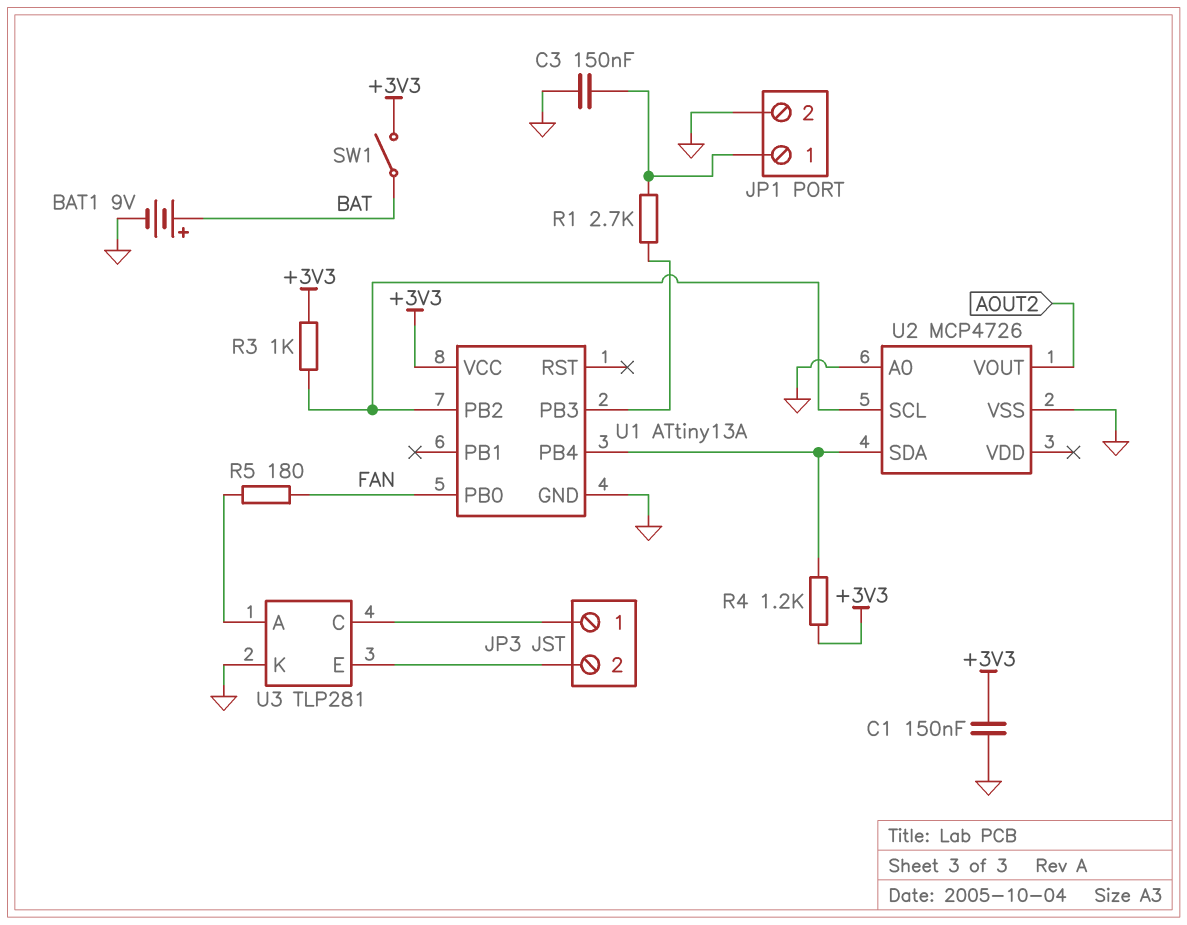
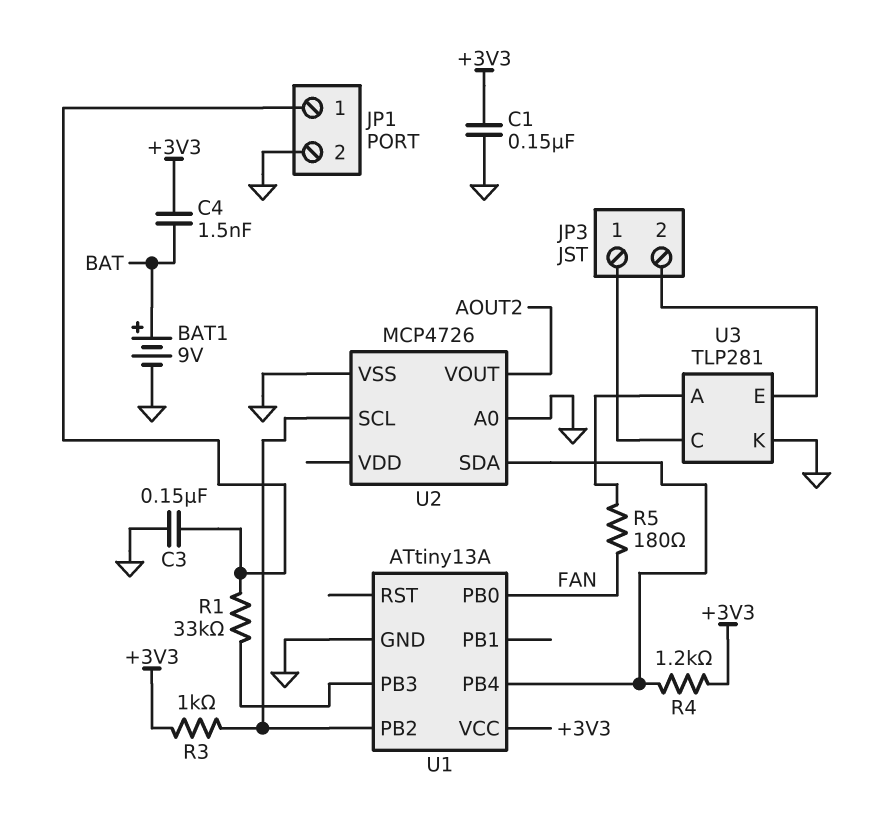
C4: none -> 1.5nF (+3V3, BAT)
R1: 2.7k (JP1/1, U1/PB3) -> 33k (JP1/1, U1/PB3)
SW1: switch (+3V3, BAT) -> none

